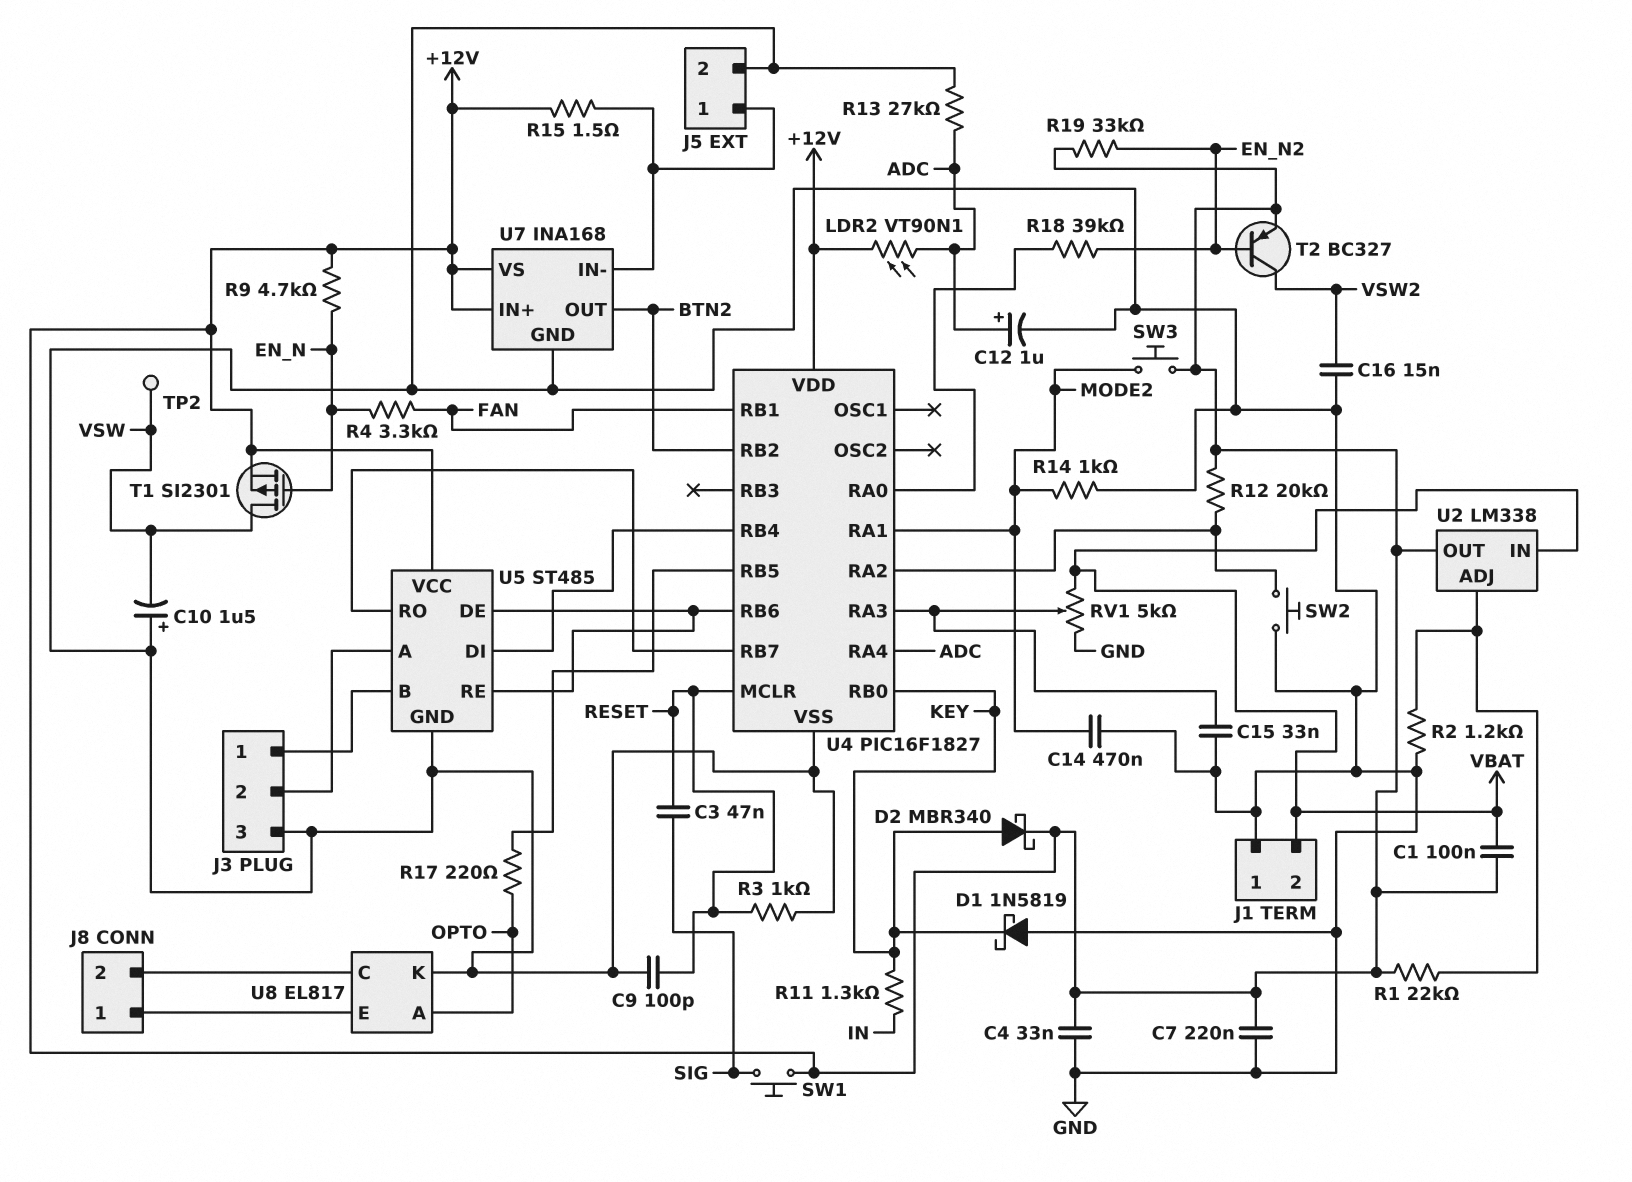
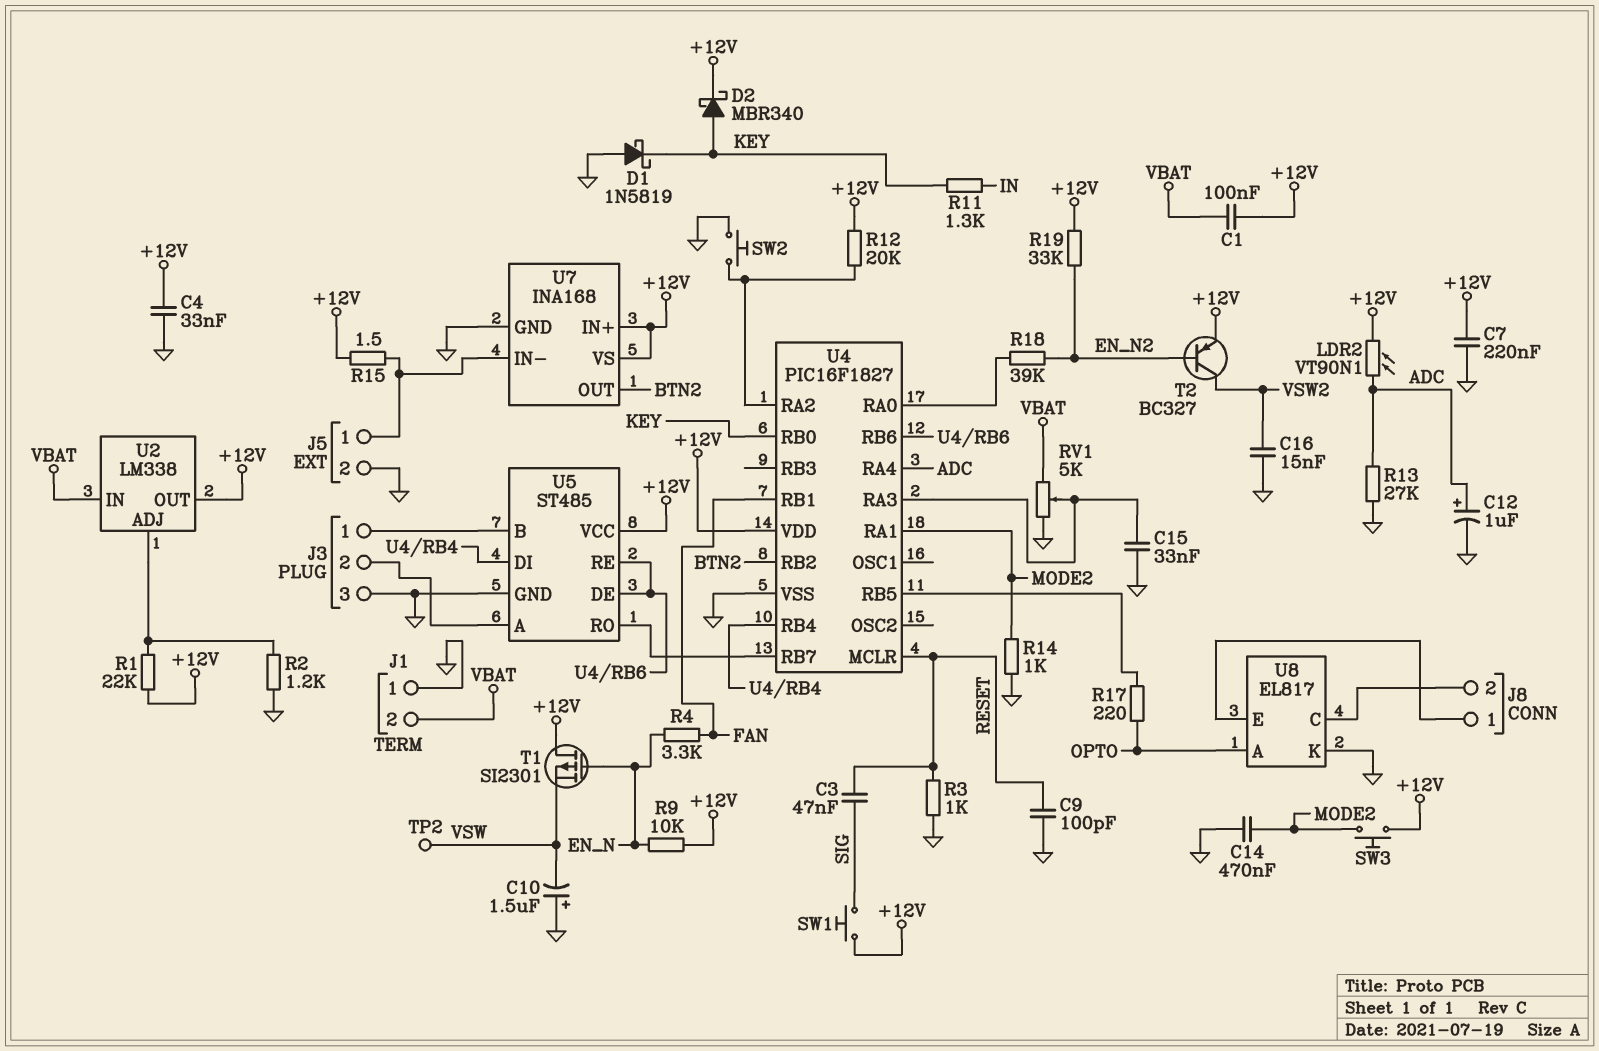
R9: 4.7k (+12V, EN_N) -> 10k (+12V, EN_N)
T1: PMOS SI2301 (G EN_N, D VSW, S +12V) -> PMOS SI2301 (G EN_N, D +12V, S VSW)

